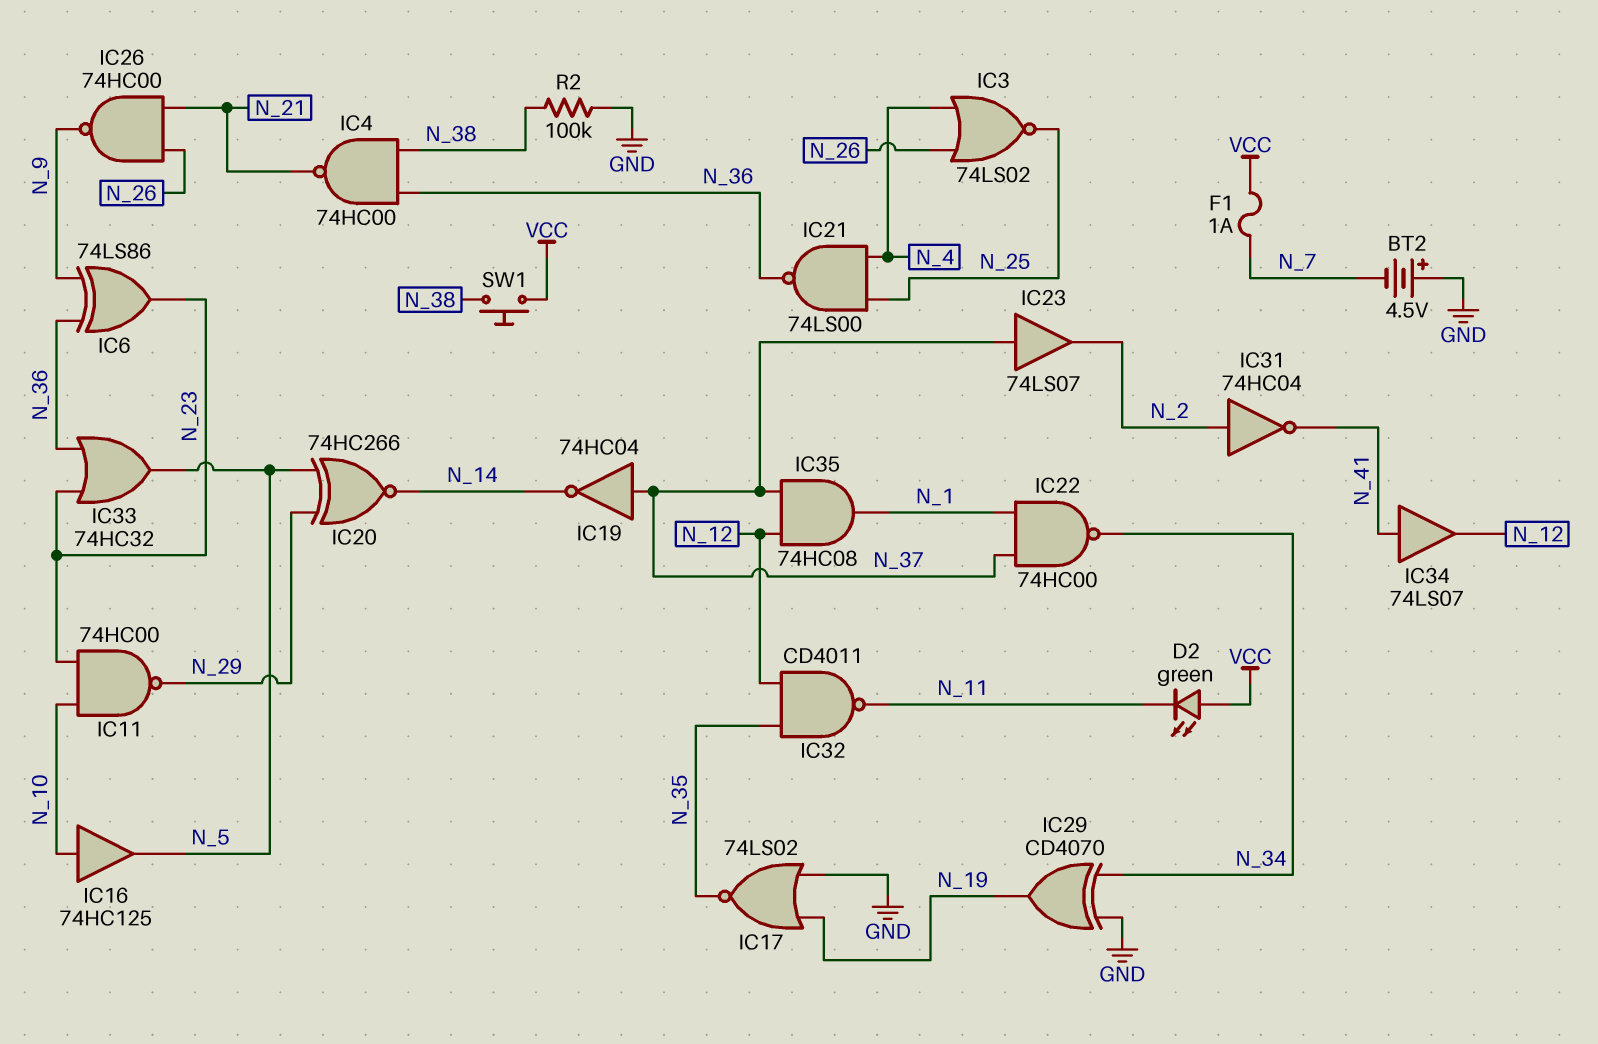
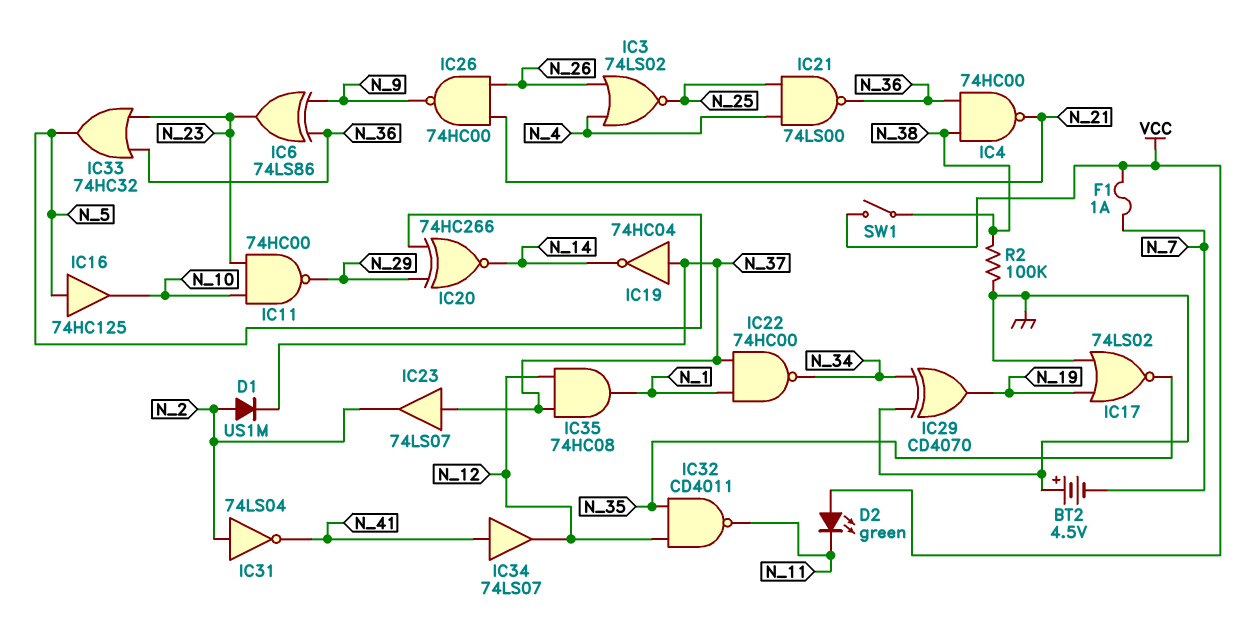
D1: none -> diode US1M (A N_2, K N_37)
IC16: buffer 74HC125 (in N_10, out N_5) -> buffer 74HC125 (in N_5, out N_10)
IC31: NOT 74HC04 (in N_2, out N_41) -> NOT 74LS04 (in N_2, out N_41)
SW1: button (N_38, VCC) -> switch (N_38, VCC)

